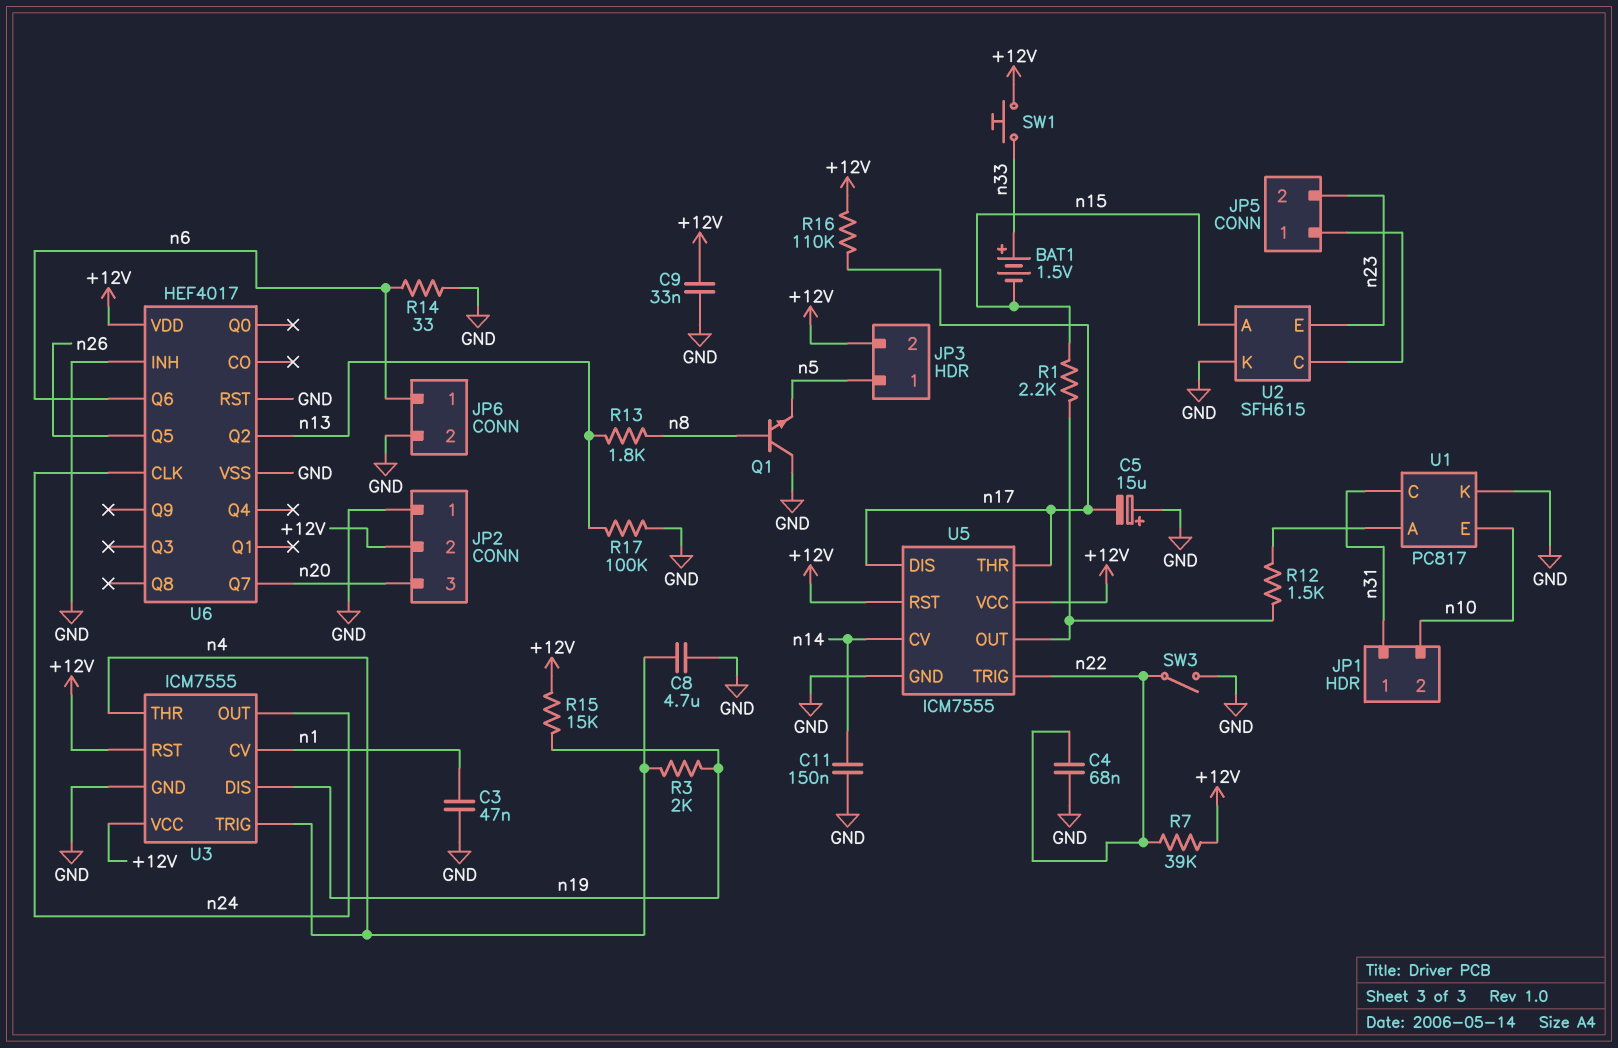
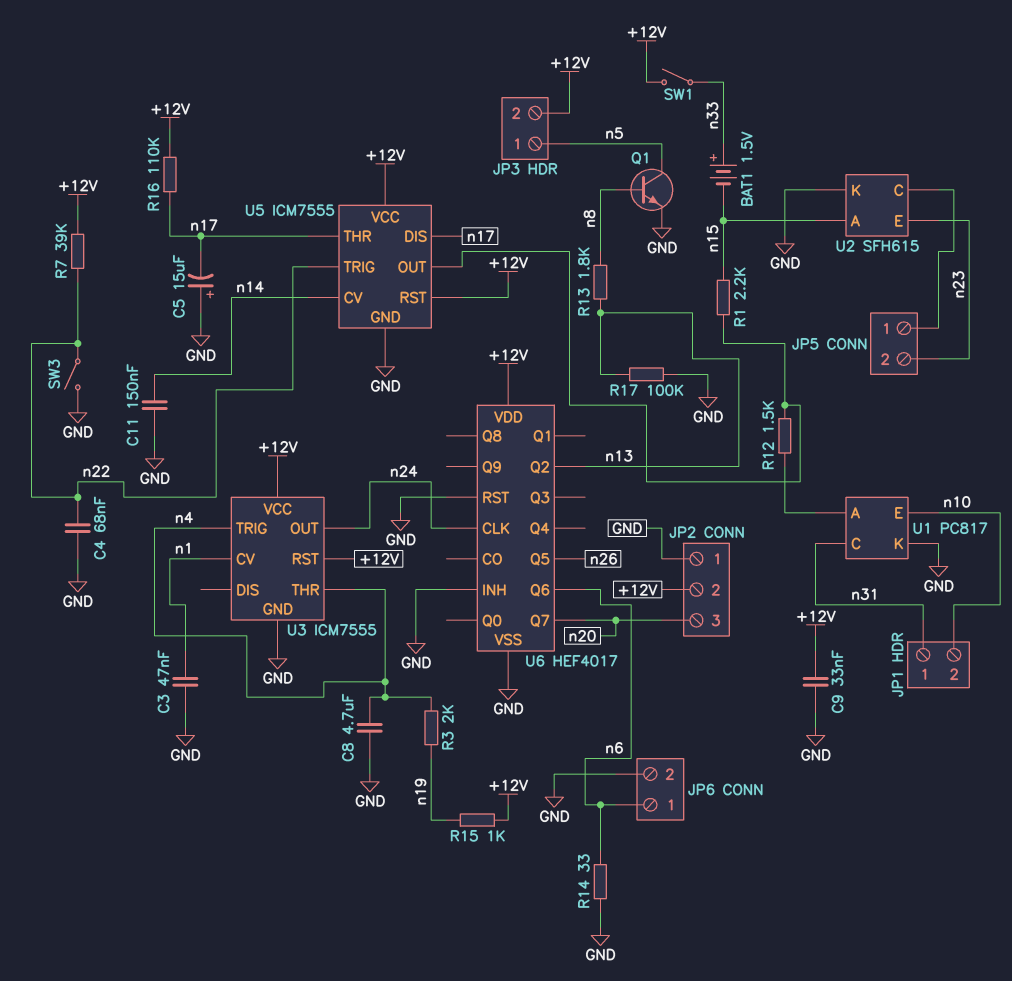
Q1: NPN (B n8, C GND, E n5) -> NPN (B n8, C n5, E GND)
R15: 15k (+12V, n19) -> 1k (+12V, n19)
SW1: button (+12V, n33) -> switch (+12V, n33)
U3 pin DIS: n19 -> none

